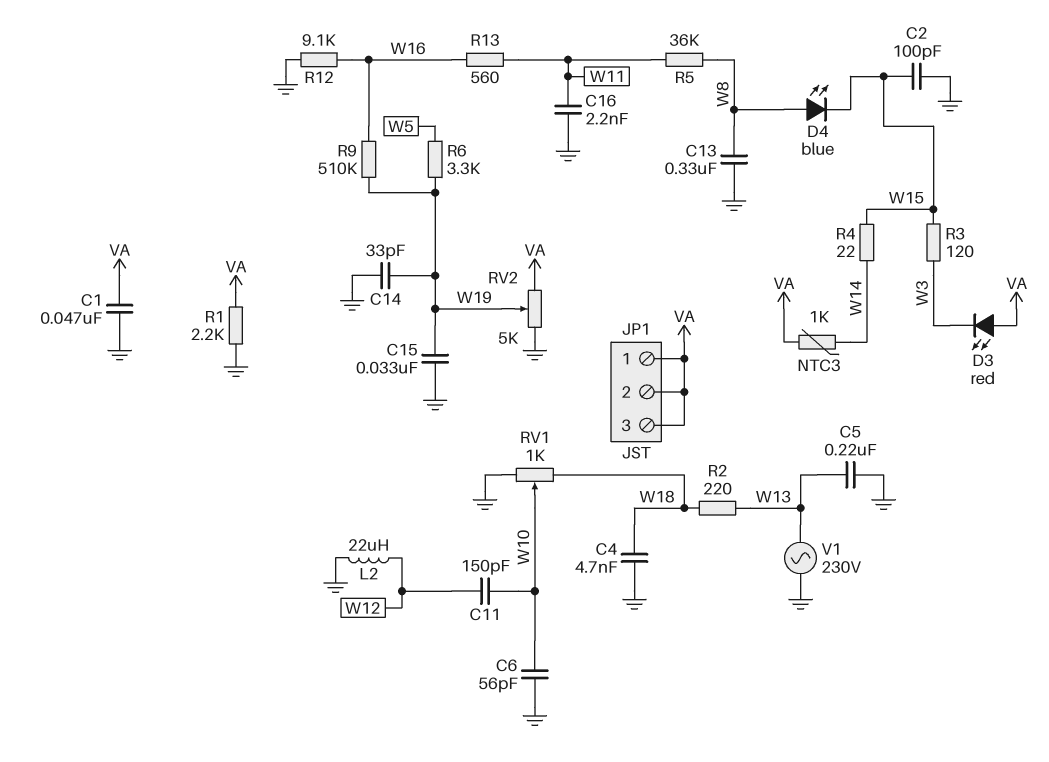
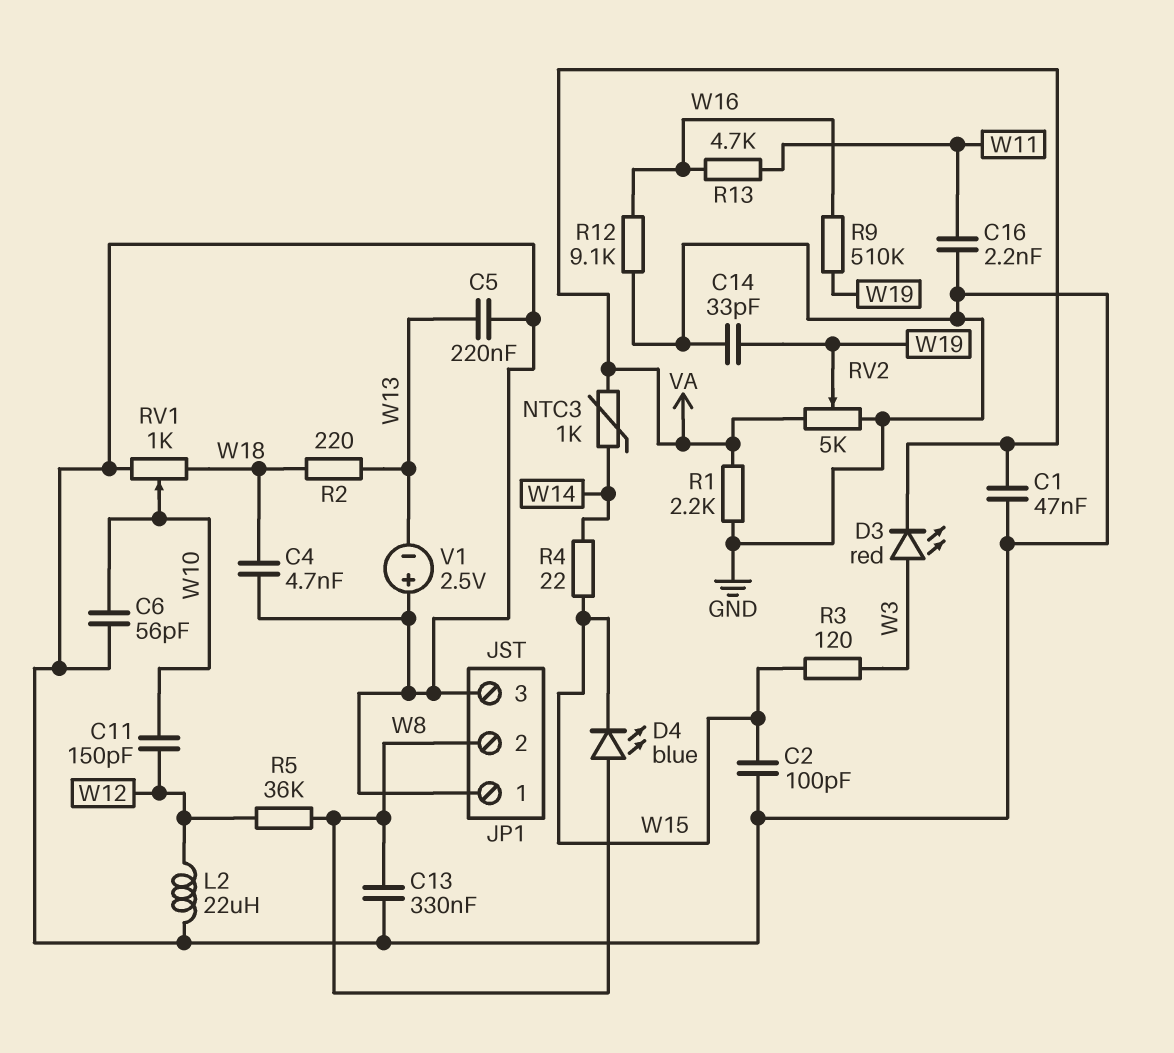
C15: 33nF (GND, W19) -> none
D3: LED red (A VA, K W3) -> LED red (A W3, K VA)
JP1 pin 1: VA -> GND
JP1 pin 2: VA -> W8
JP1 pin 3: VA -> GND
R5: 36k (W8, W11) -> 36k (W8, W12)
R6: 3.3k (W5, W19) -> none
R13: 560 (W11, W16) -> 4.7k (W11, W16)
V1: AC 230V (GND, W13) -> 2.5V (plus GND, minus W13)

